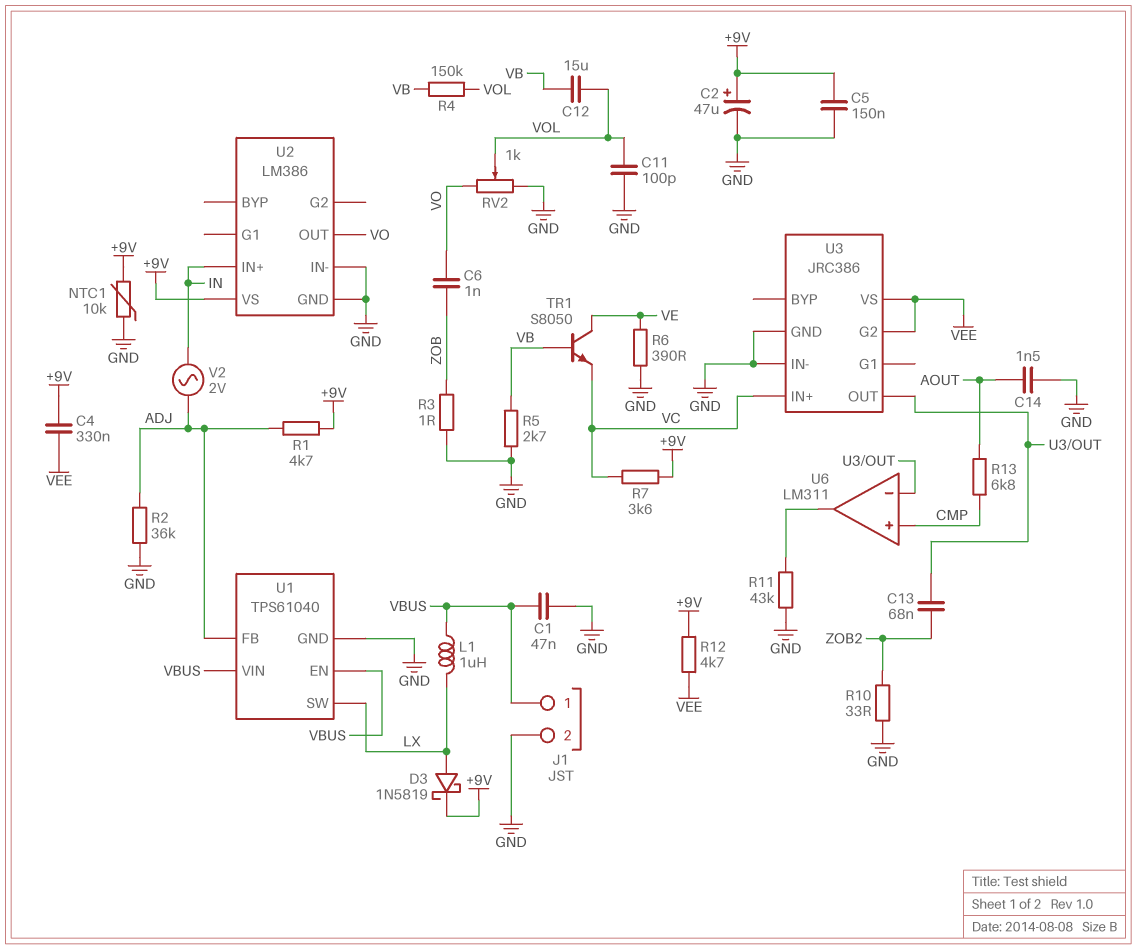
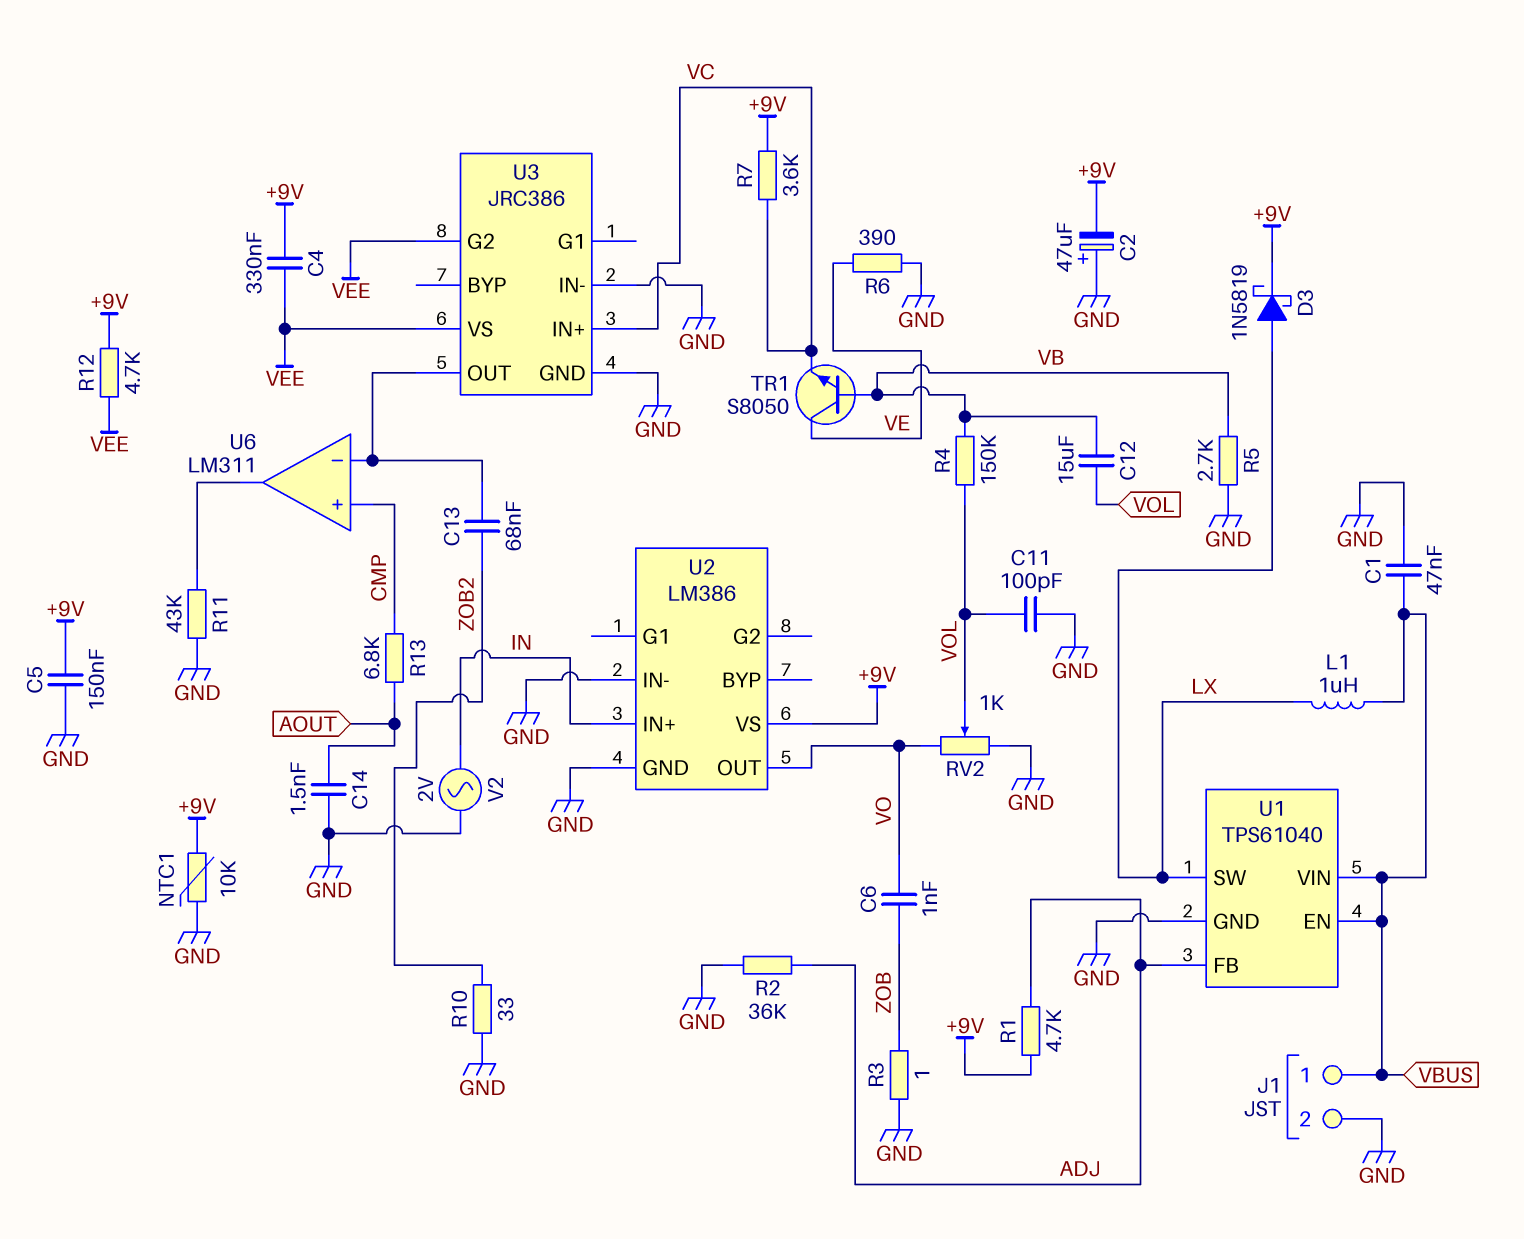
C2: 47uF (plus +9V, minus GND) -> 47uF (plus GND, minus +9V)
V2: AC 2V (ADJ, IN) -> AC 2V (GND, IN)

